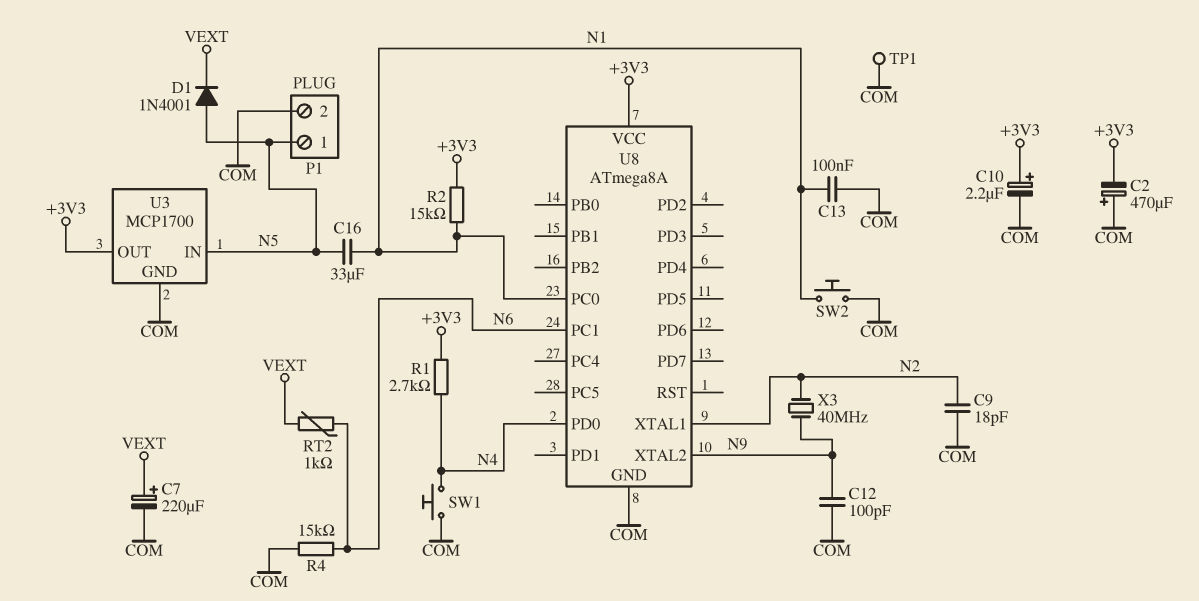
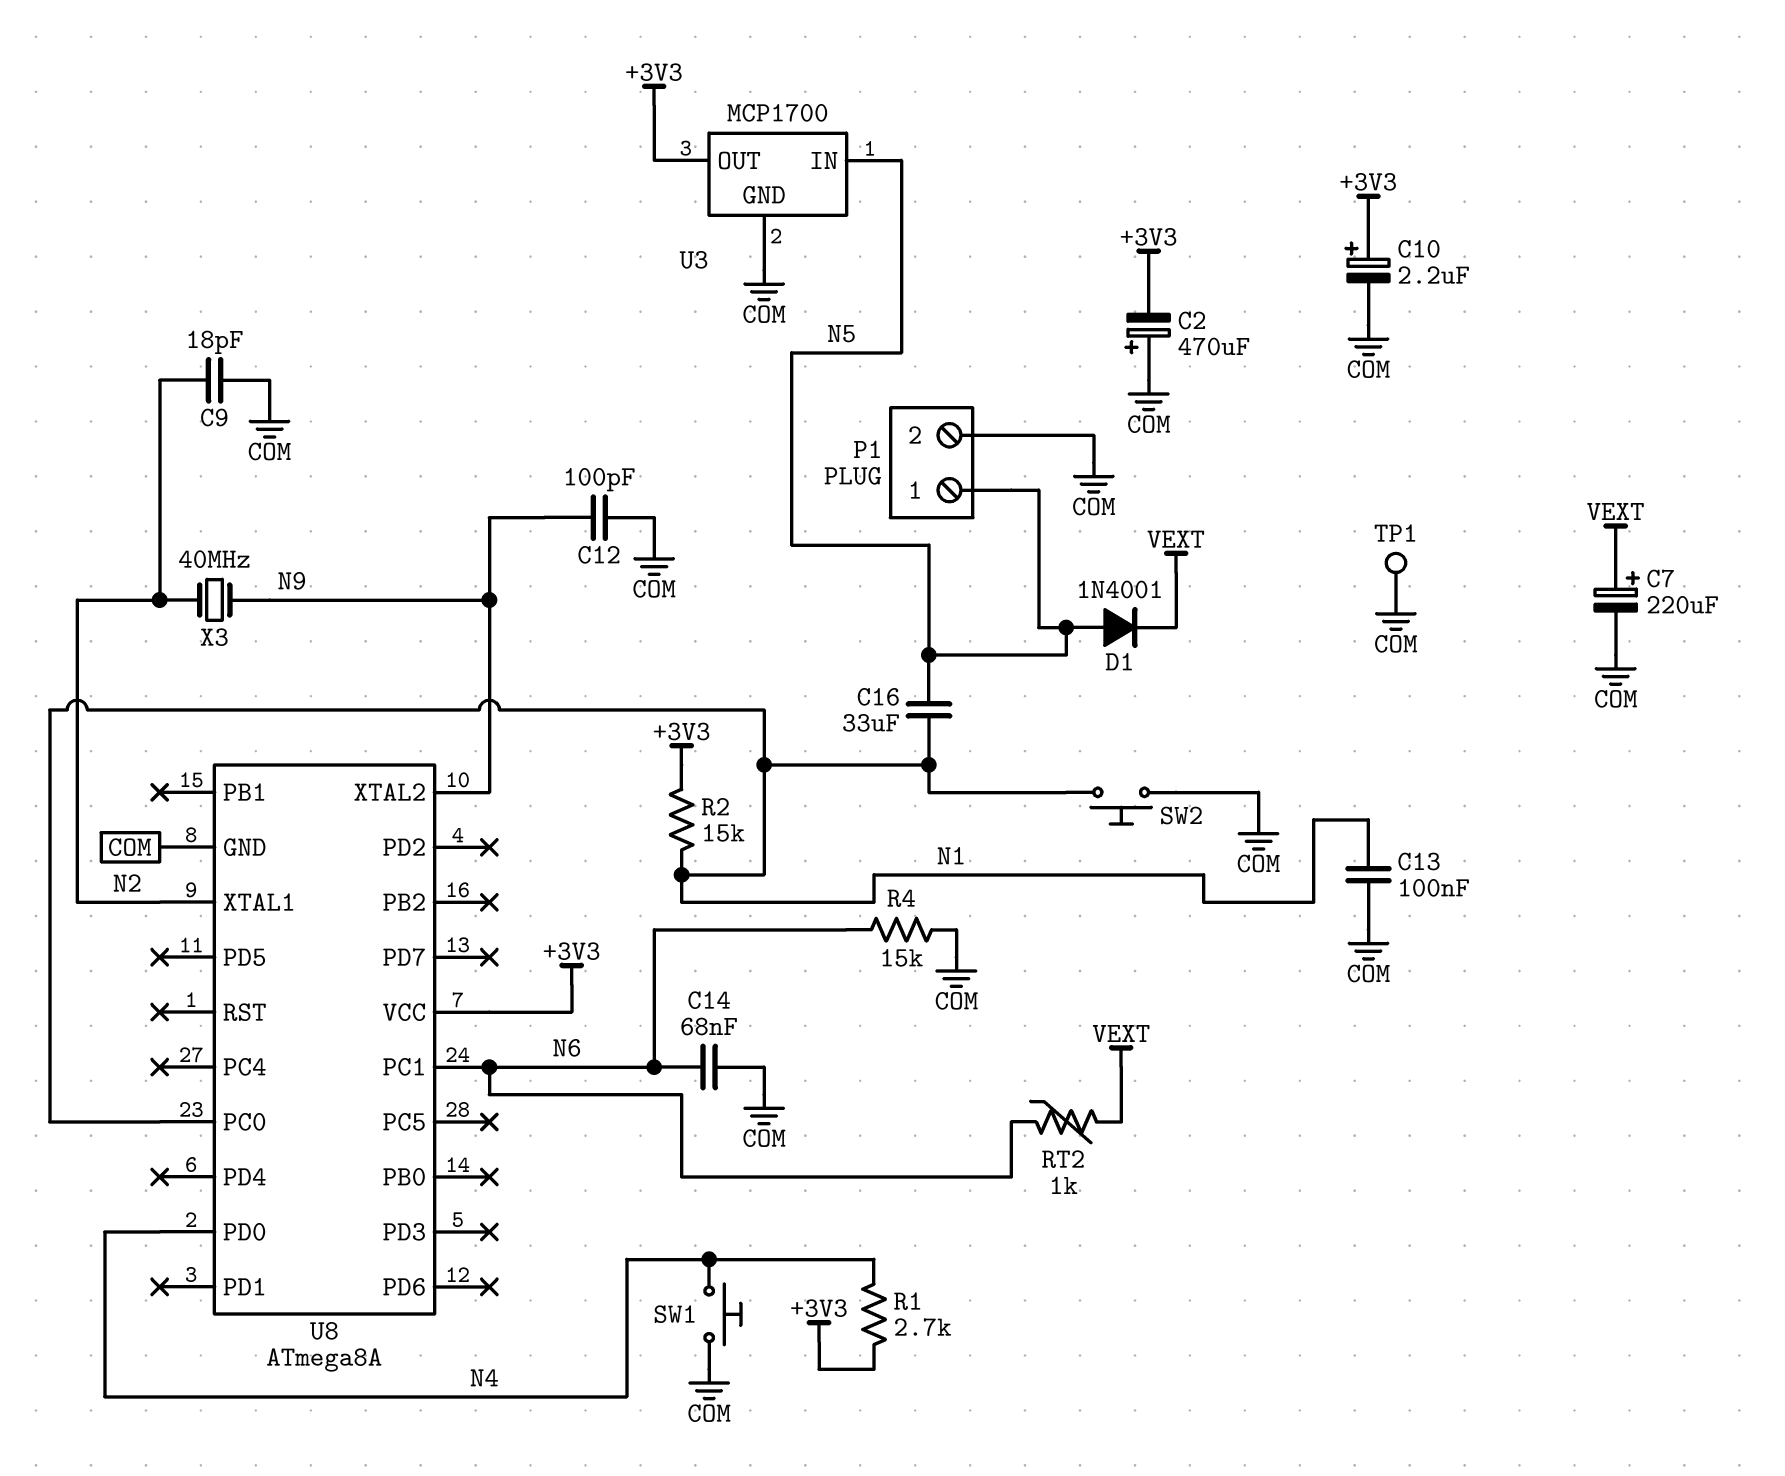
C14: none -> 68nF (COM, N6)

